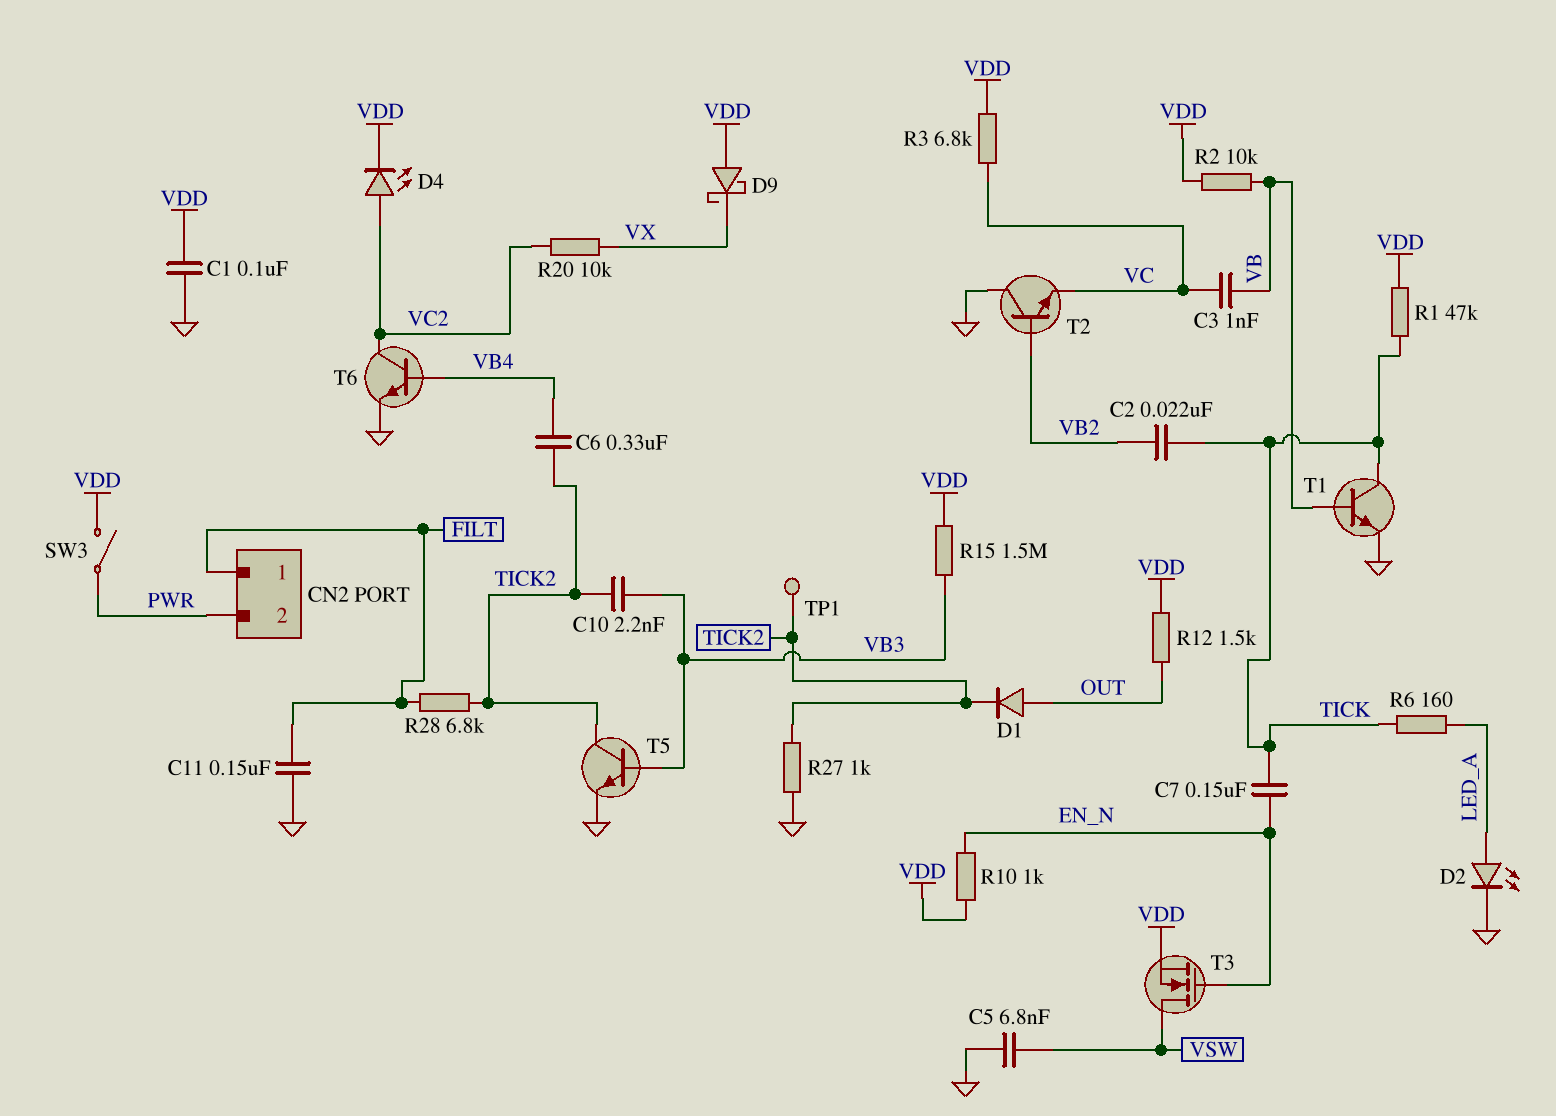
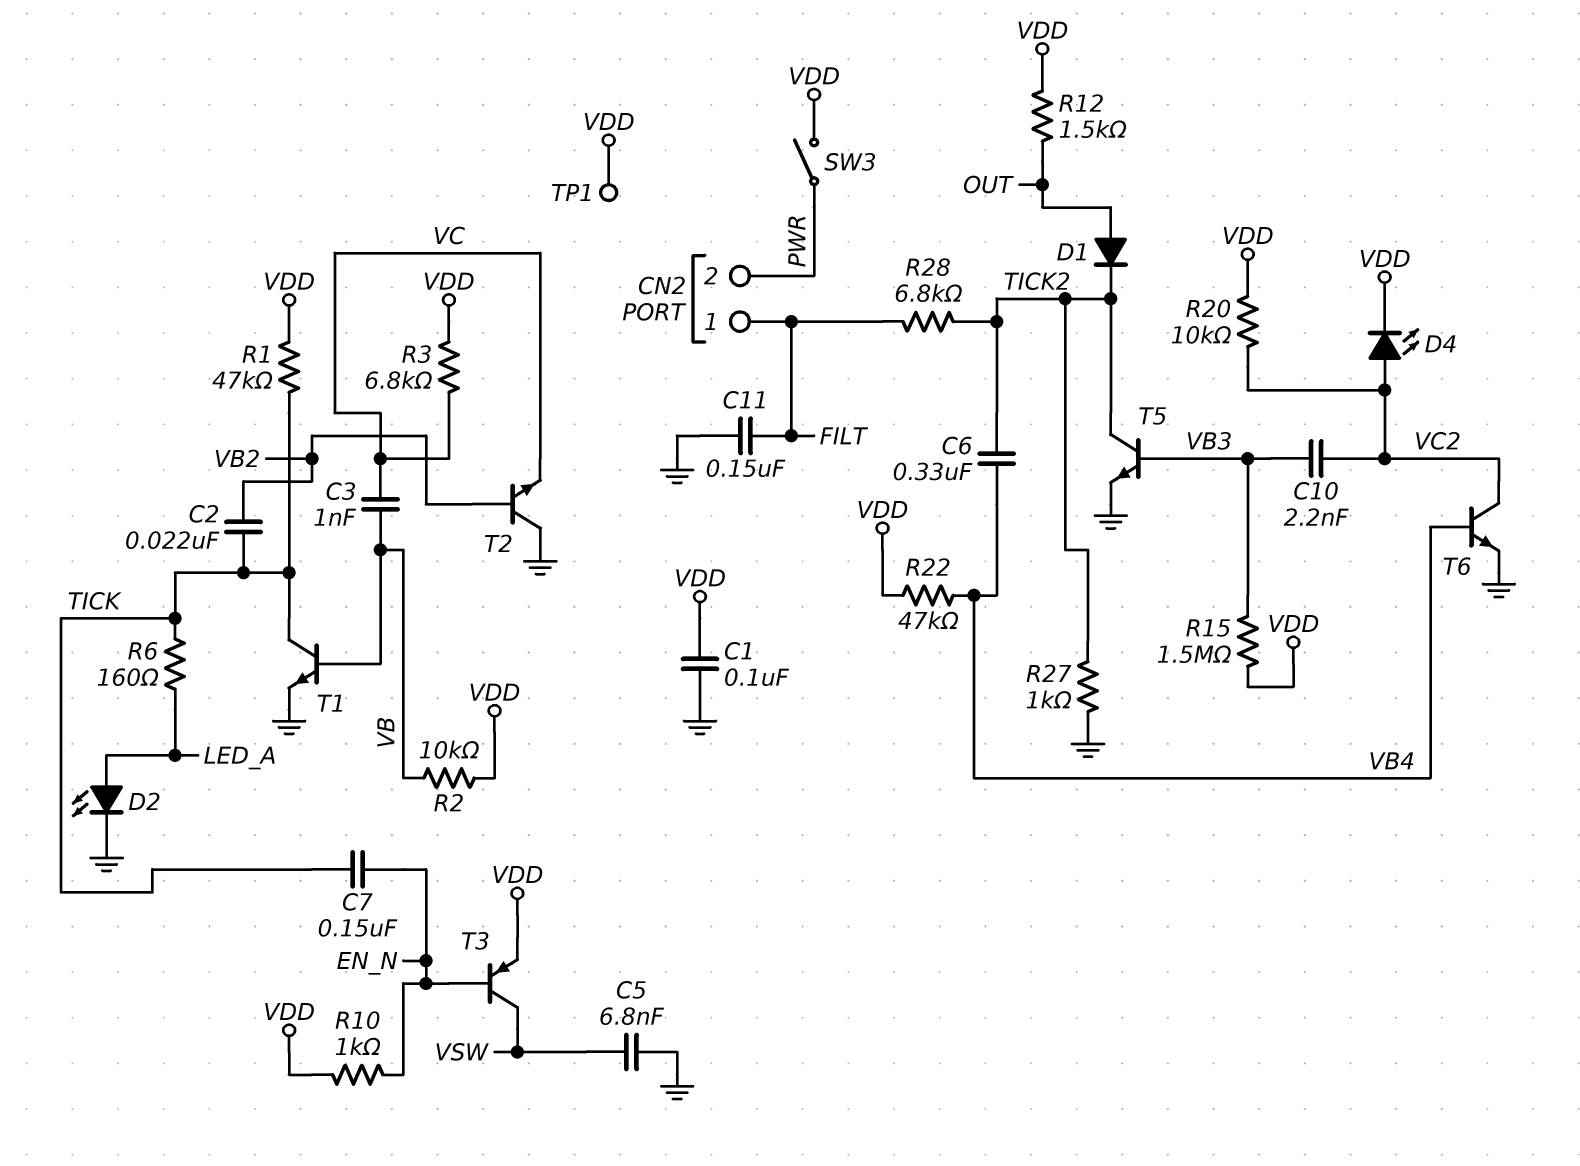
C10: 2.2nF (TICK2, VB3) -> 2.2nF (VB3, VC2)
D9: schottky (A VDD, K VX) -> none
R20: 10k (VC2, VX) -> 10k (VC2, VDD)
R22: none -> 47k (VB4, VDD)
T3: NMOS (G EN_N, D VSW, S VDD) -> PNP (B EN_N, C VSW, E VDD)
TP1: test point (TICK2) -> test point (VDD)

